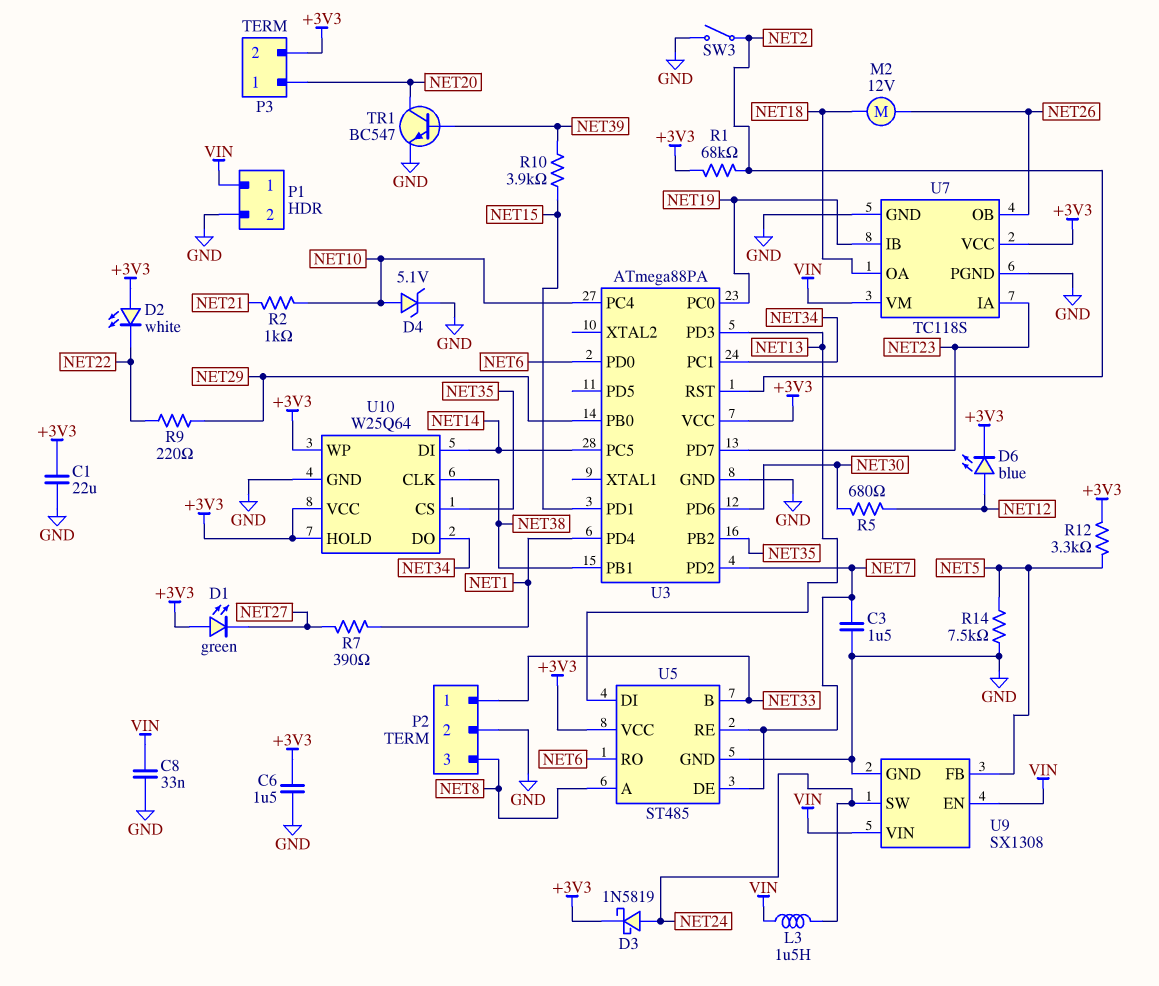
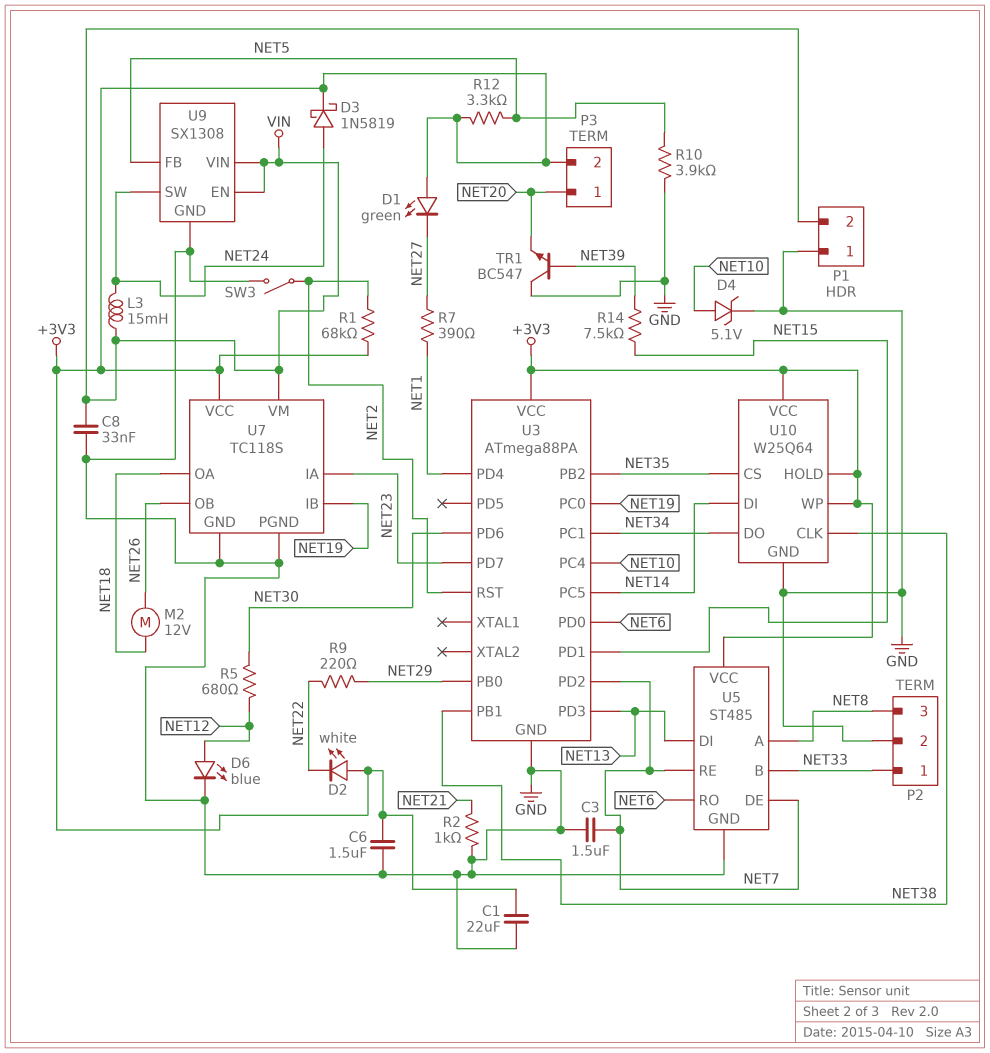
D6: LED blue (A NET12, K +3V3) -> LED blue (A NET12, K GND)
L3: 1.5uH (NET24, VIN) -> 15mH (NET24, VIN)
P1 pin 1: VIN -> GND
P1 pin 2: GND -> VIN
R2: 1k (NET10, NET21) -> 1k (GND, NET21)
R10: 3.9k (NET15, NET39) -> 3.9k (GND, NET5)
R14: 7.5k (GND, NET5) -> 7.5k (NET15, NET39)
TR1: NPN BC547 (B NET39, C NET20, E GND) -> NPN BC547 (B NET39, C GND, E NET20)

